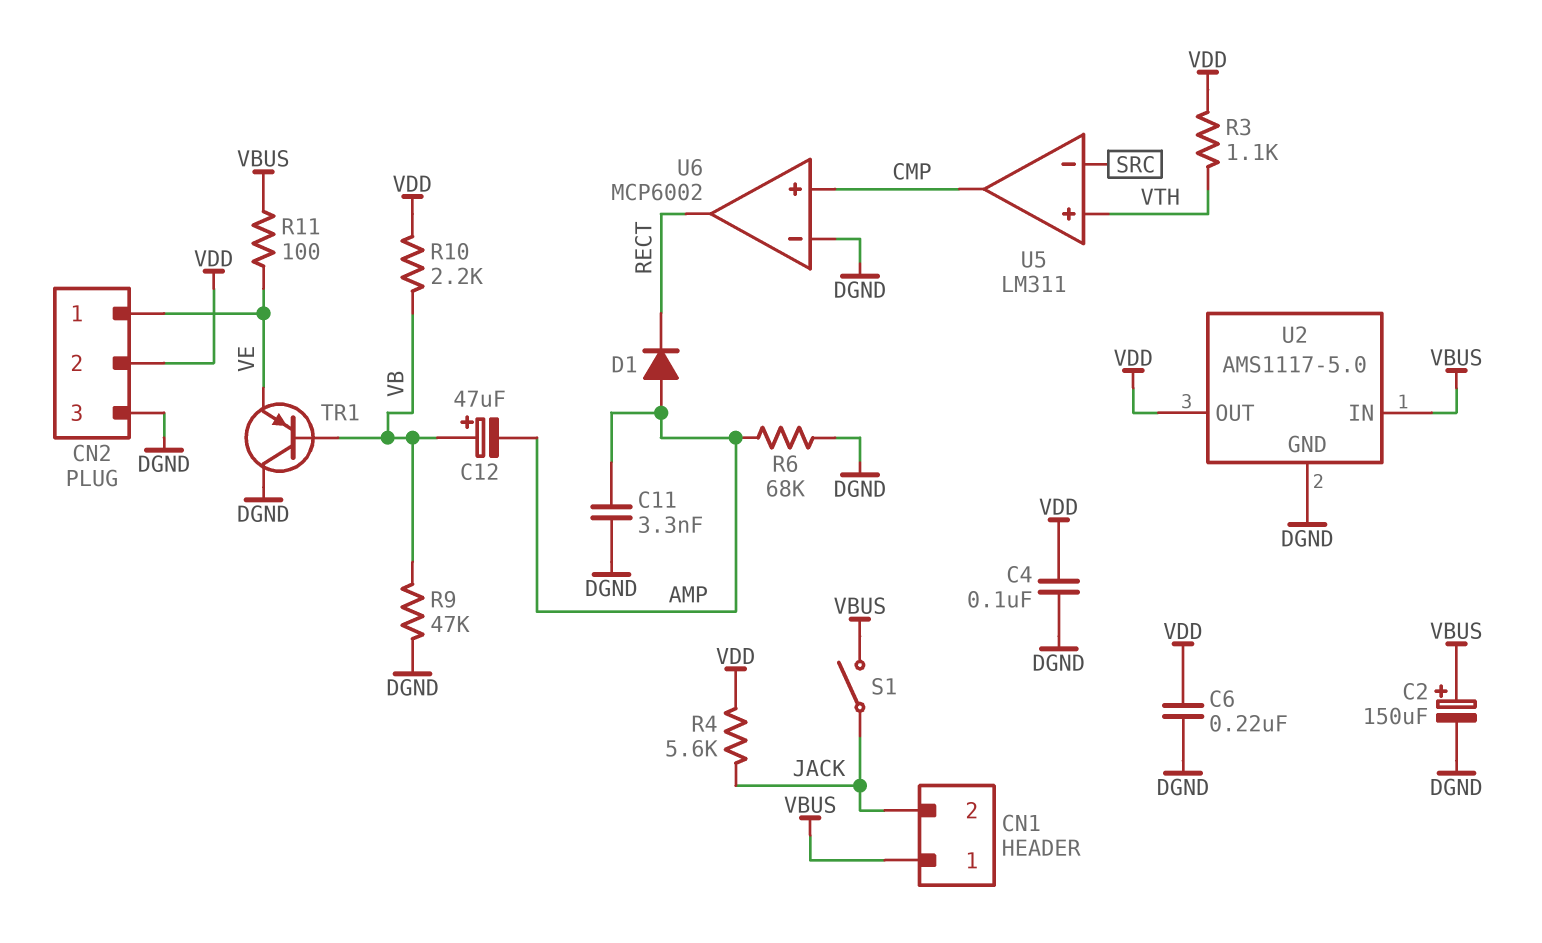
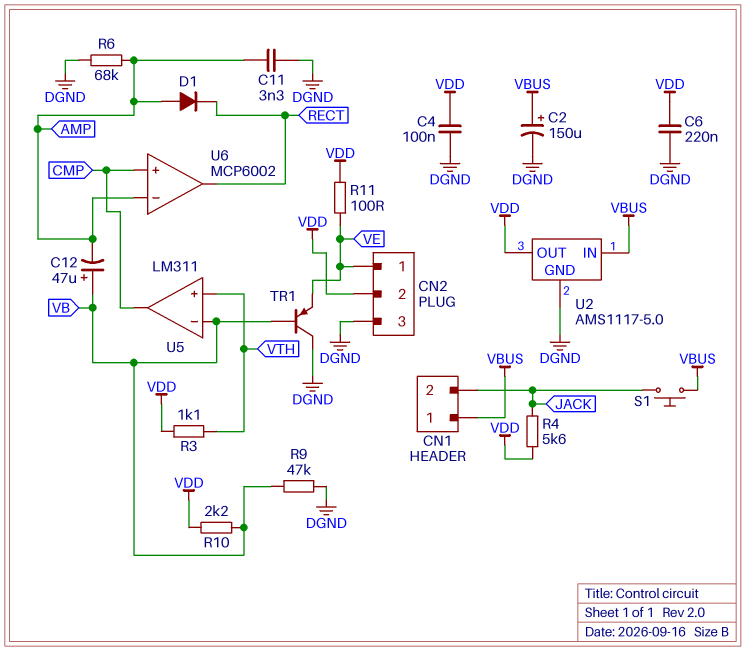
R11: 100 (VBUS, VE) -> 100 (VDD, VE)
S1: switch (JACK, VBUS) -> button (JACK, VBUS)
U5 pin in-: SRC -> VB
U6 pin in-: DGND -> AMP

